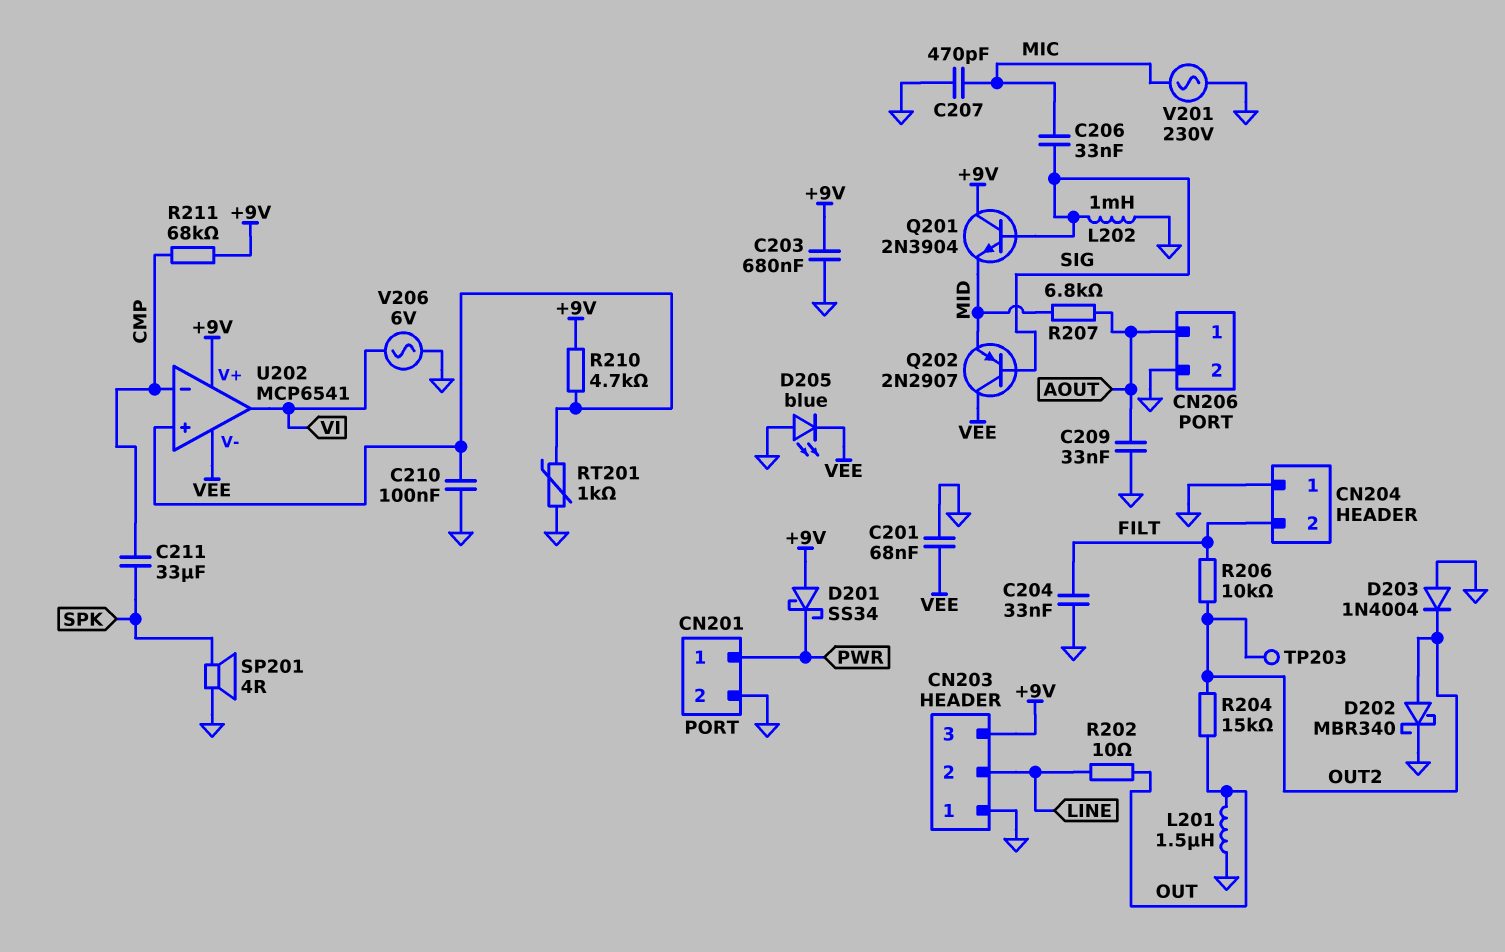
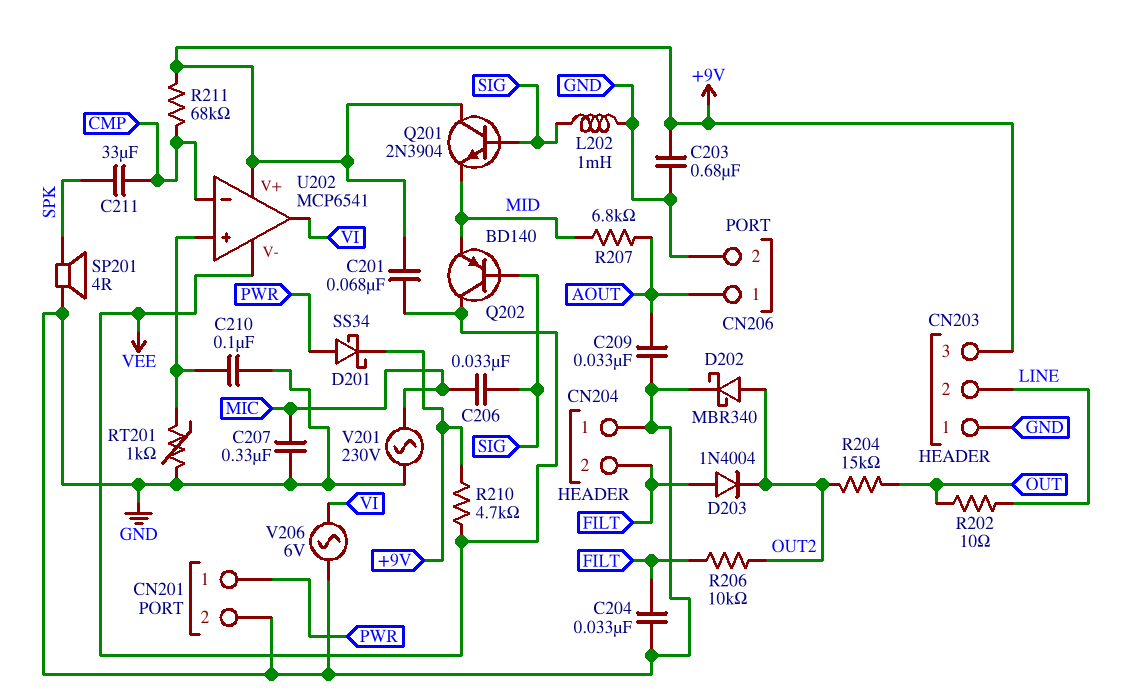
C201: 68nF (GND, VEE) -> 68nF (+9V, VEE)
C207: 470pF (GND, MIC) -> 330nF (GND, MIC)
D201: schottky SS34 (A +9V, K PWR) -> schottky SS34 (A PWR, K +9V)
D203: diode 1N4004 (A GND, K OUT2) -> diode 1N4004 (A FILT, K OUT2)
D205: LED blue (A GND, K VEE) -> none
L201: 1.5uH (GND, OUT) -> none
Q202: PNP 2N2907 (B SIG, C VEE, E MID) -> PNP BD140 (B SIG, C VEE, E MID)
R210: 4.7k (+9V, U202/in+) -> 4.7k (+9V, VEE)
TP203: test point (OUT2) -> none

